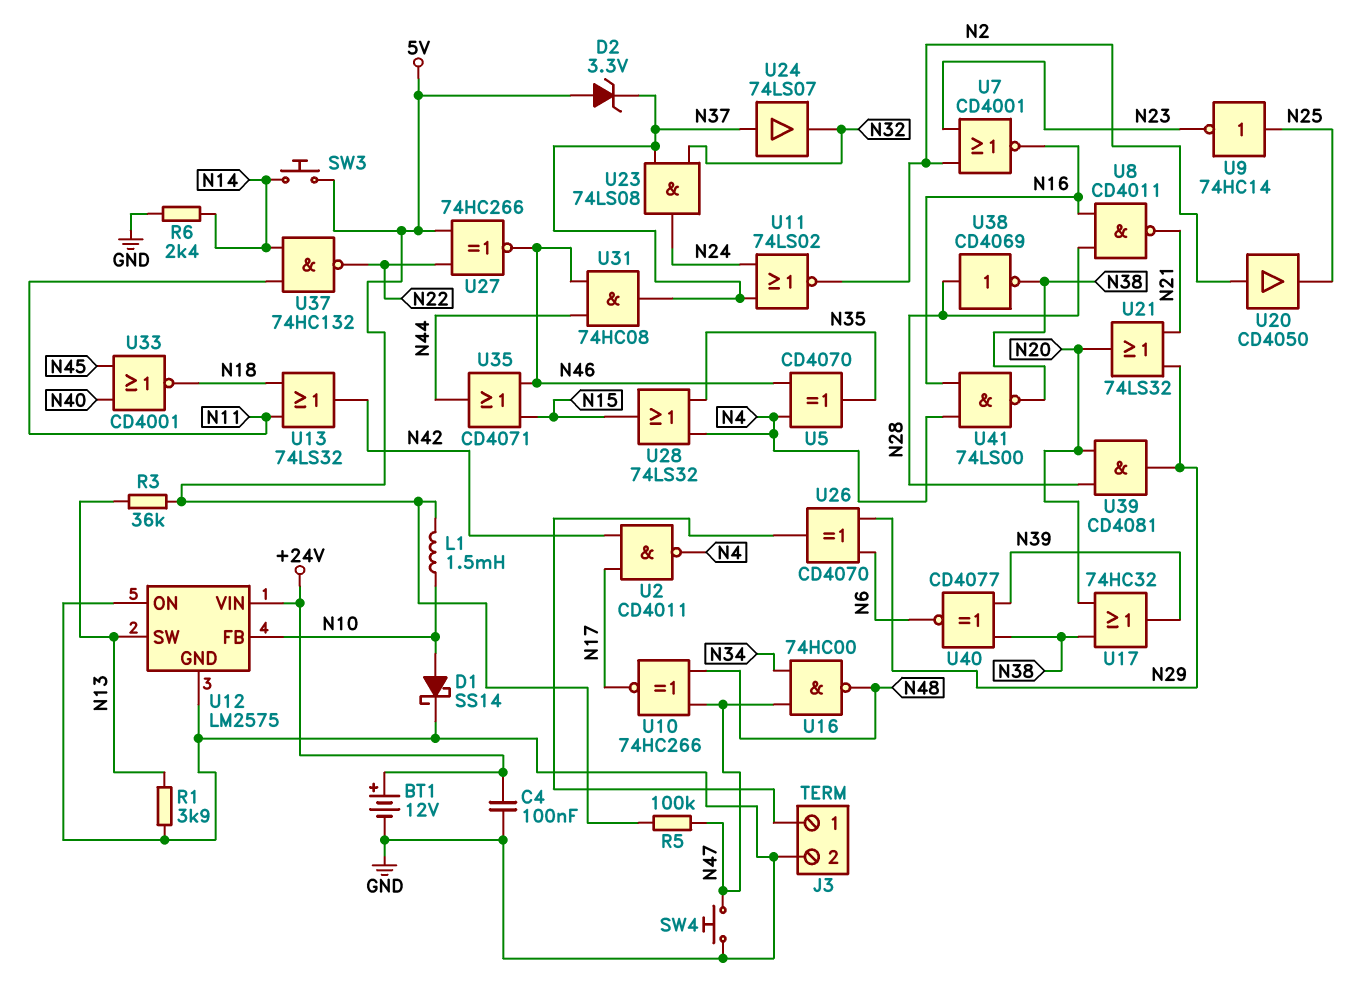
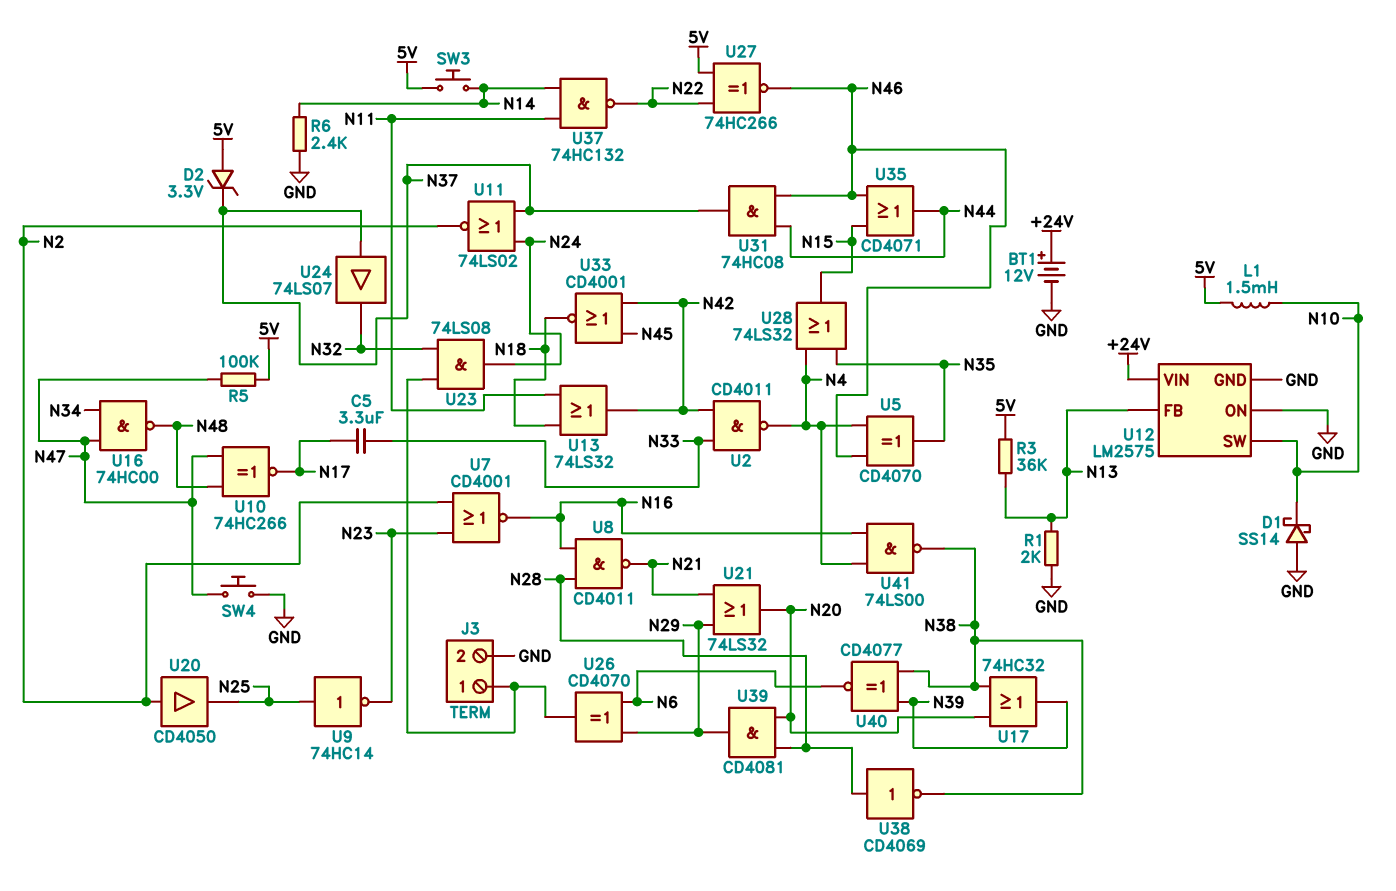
C4: 100nF (+24V, GND) -> none
C5: none -> 3.3uF (N17, N33)
D1: schottky SS14 (A N10, K GND) -> schottky SS14 (A GND, K N10)
R1: 3.9k (GND, N13) -> 2k (GND, N13)
U2: NAND CD4011 (in N17, in N42, out N4) -> NAND CD4011 (in N33, in N42, out N4)
U12 pin FB: N10 -> N13
U12 pin SW: N13 -> N10
U23: AND 74LS08 (in N32, in N37, out N24) -> AND 74LS08 (in J3/1, in N32, out N24)
U33: NOR CD4001 (in N40, in N45, out N18) -> NOR CD4001 (in N42, in N45, out N18)

